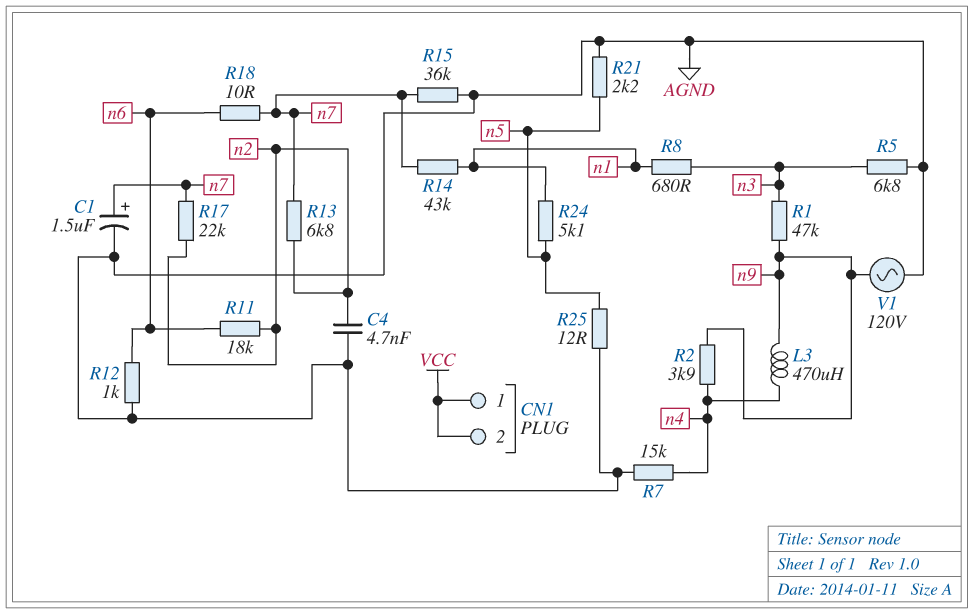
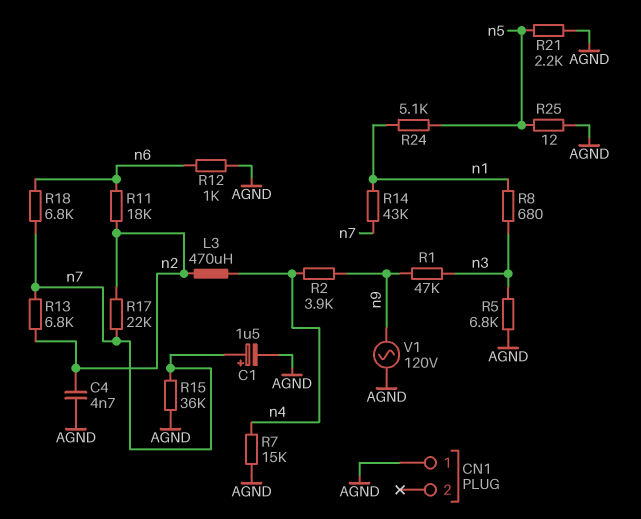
CN1 pin 1: VCC -> AGND
CN1 pin 2: VCC -> none
L3: 470uH (n4, n9) -> 470uH (n2, n4)
R18: 10 (n6, n7) -> 6.8k (n6, n7)

